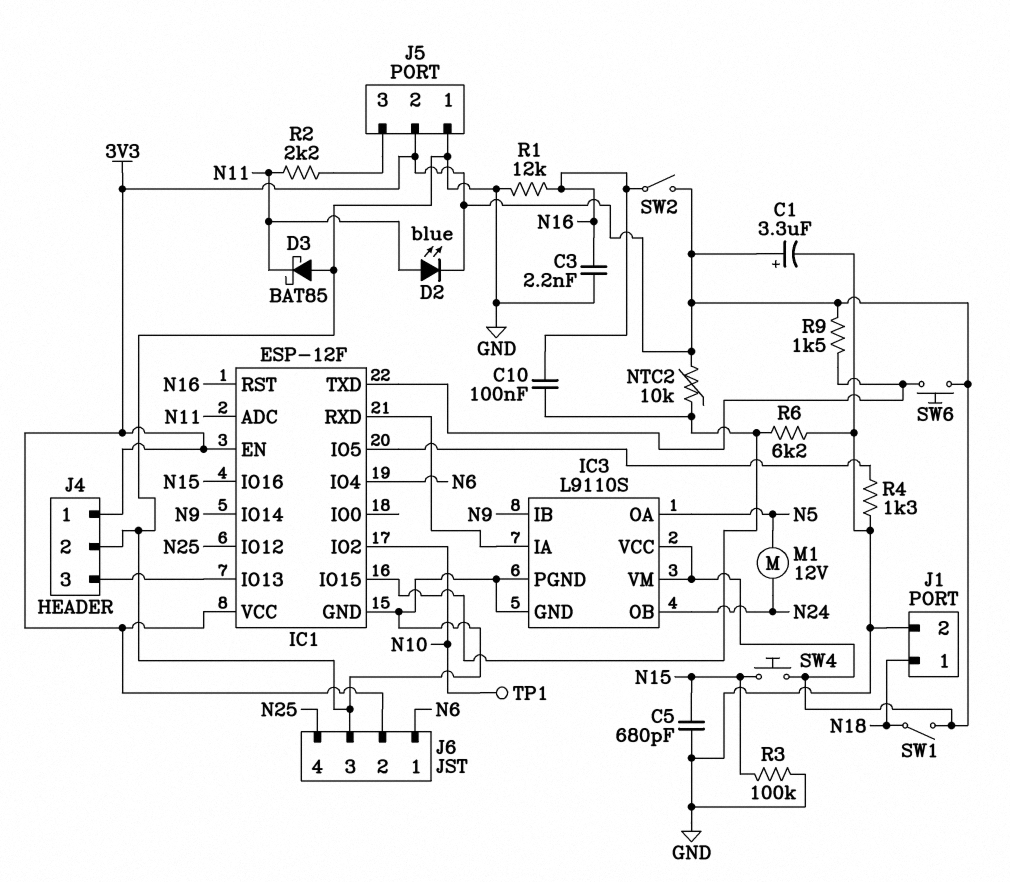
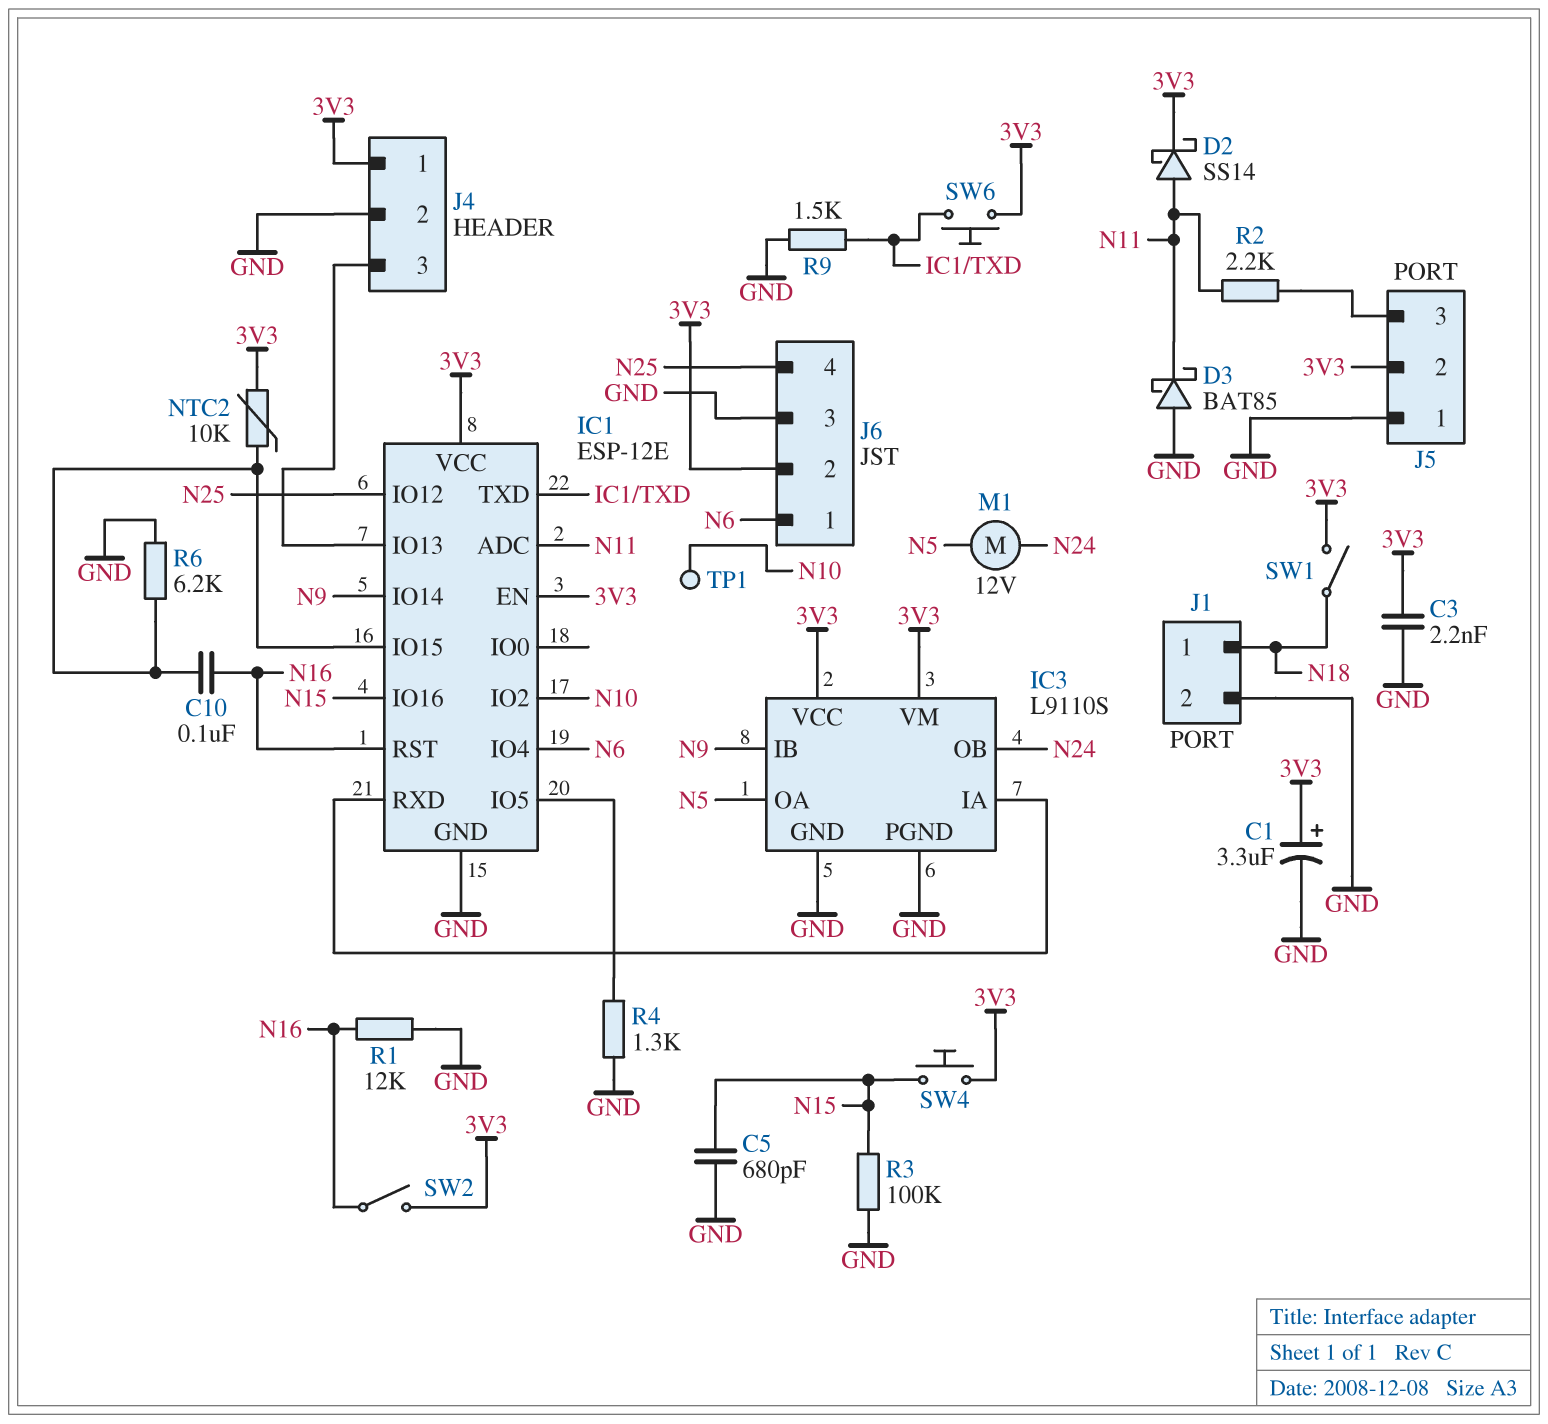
C3: 2.2nF (GND, N16) -> 2.2nF (3V3, GND)
D2: LED blue (A N11, K 3V3) -> schottky SS14 (A N11, K 3V3)
IC1: ESP-12F -> ESP-12E
R9: 1.5k (3V3, IC1/TXD) -> 1.5k (GND, IC1/TXD)

